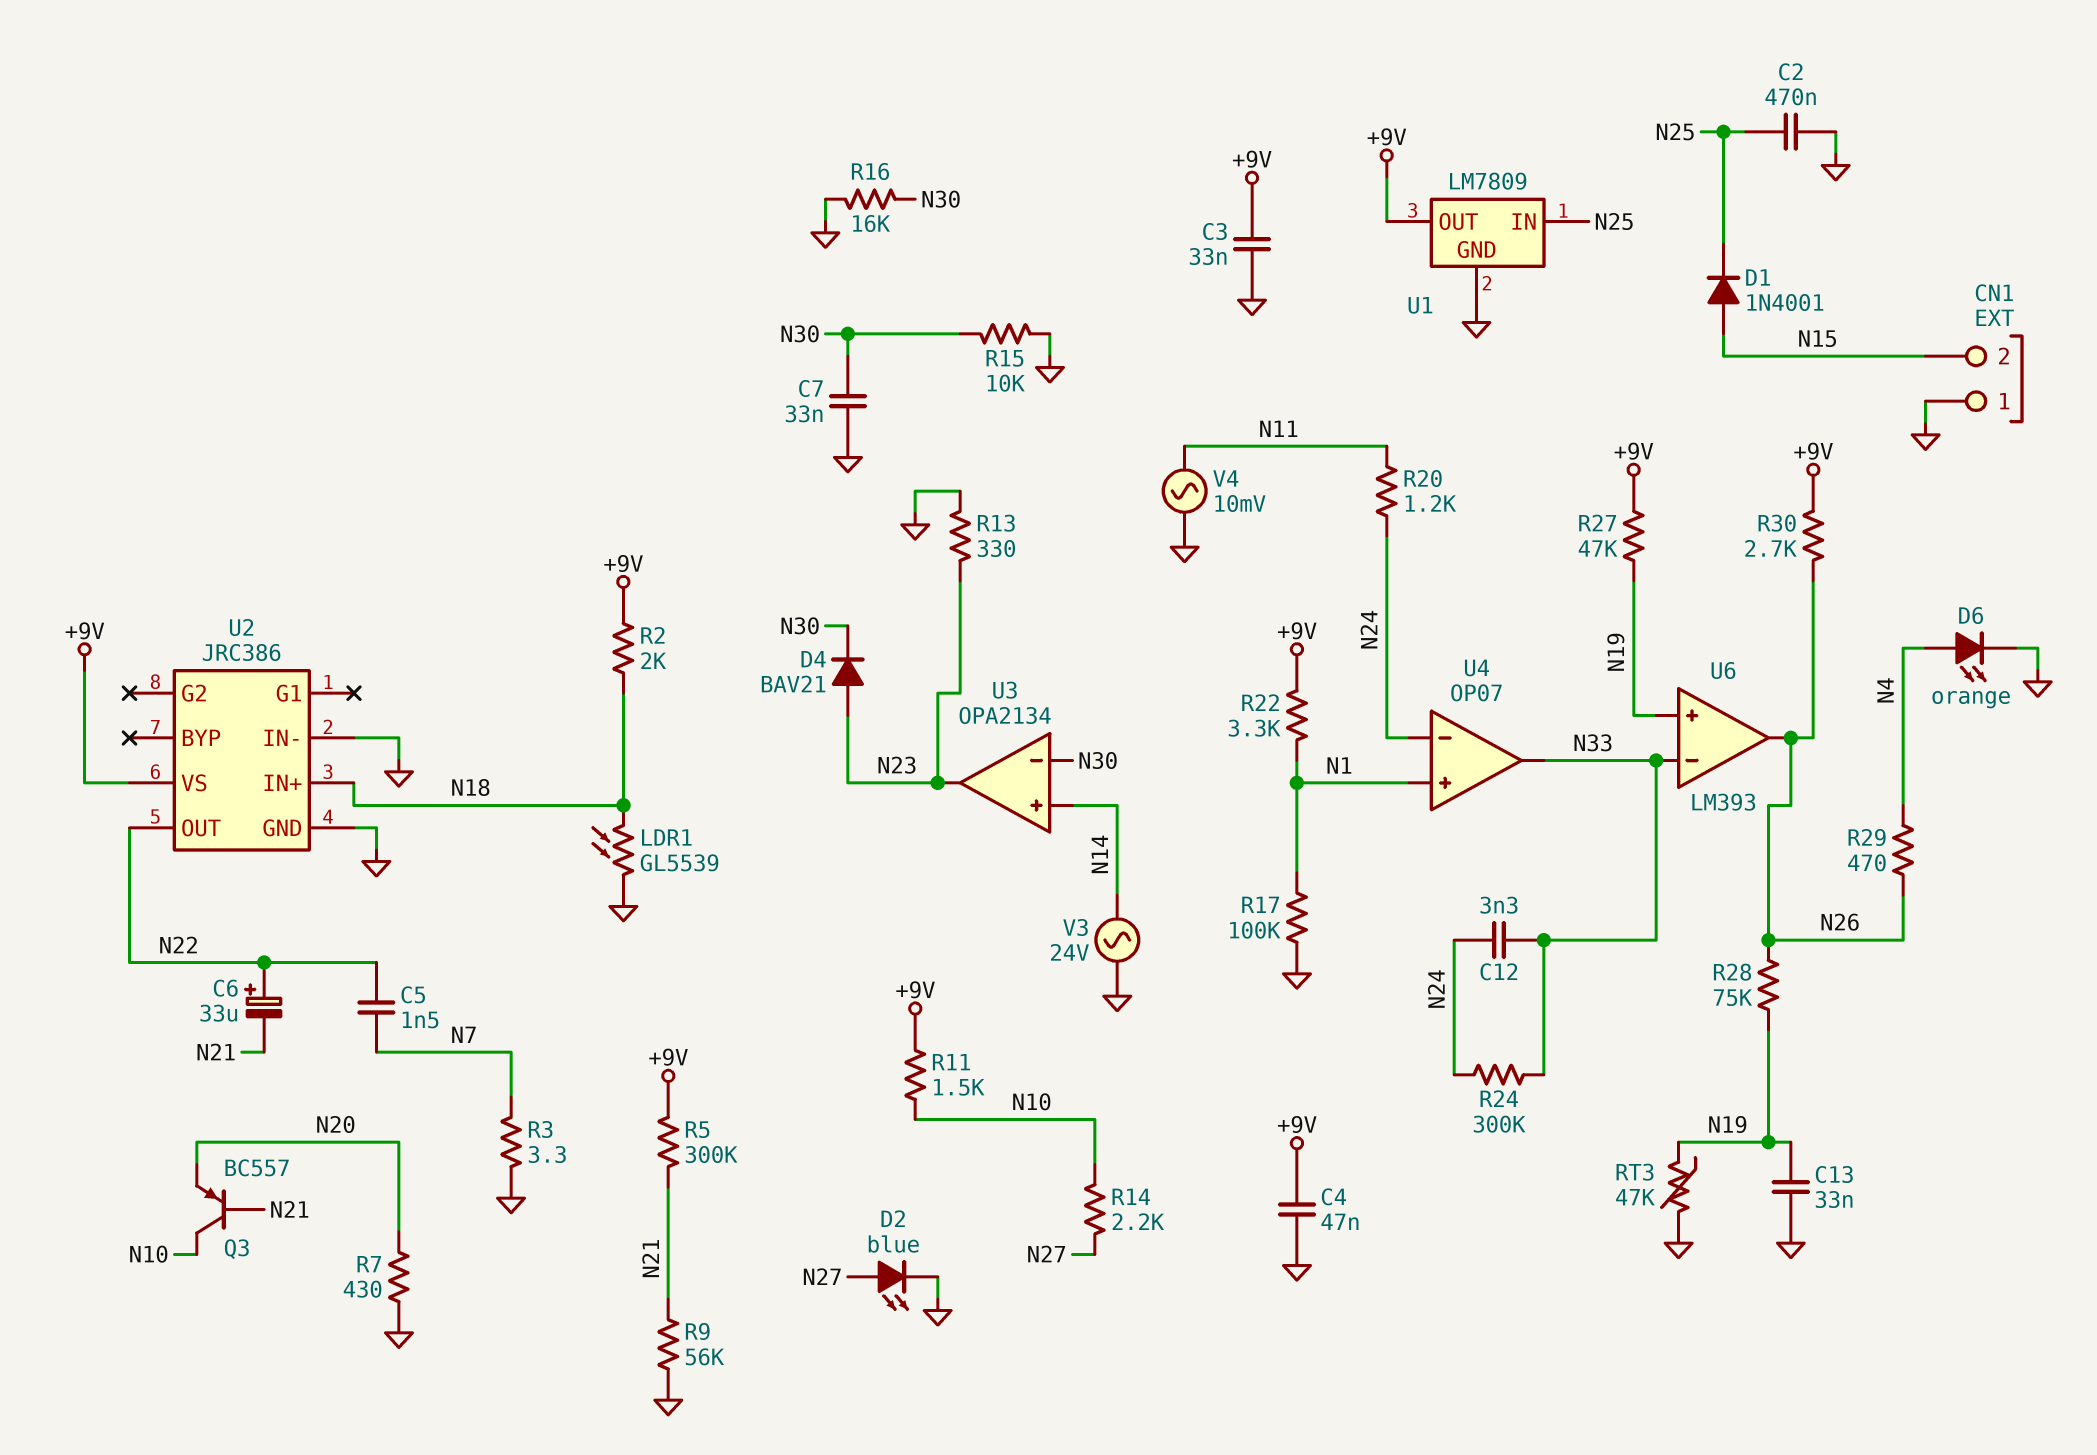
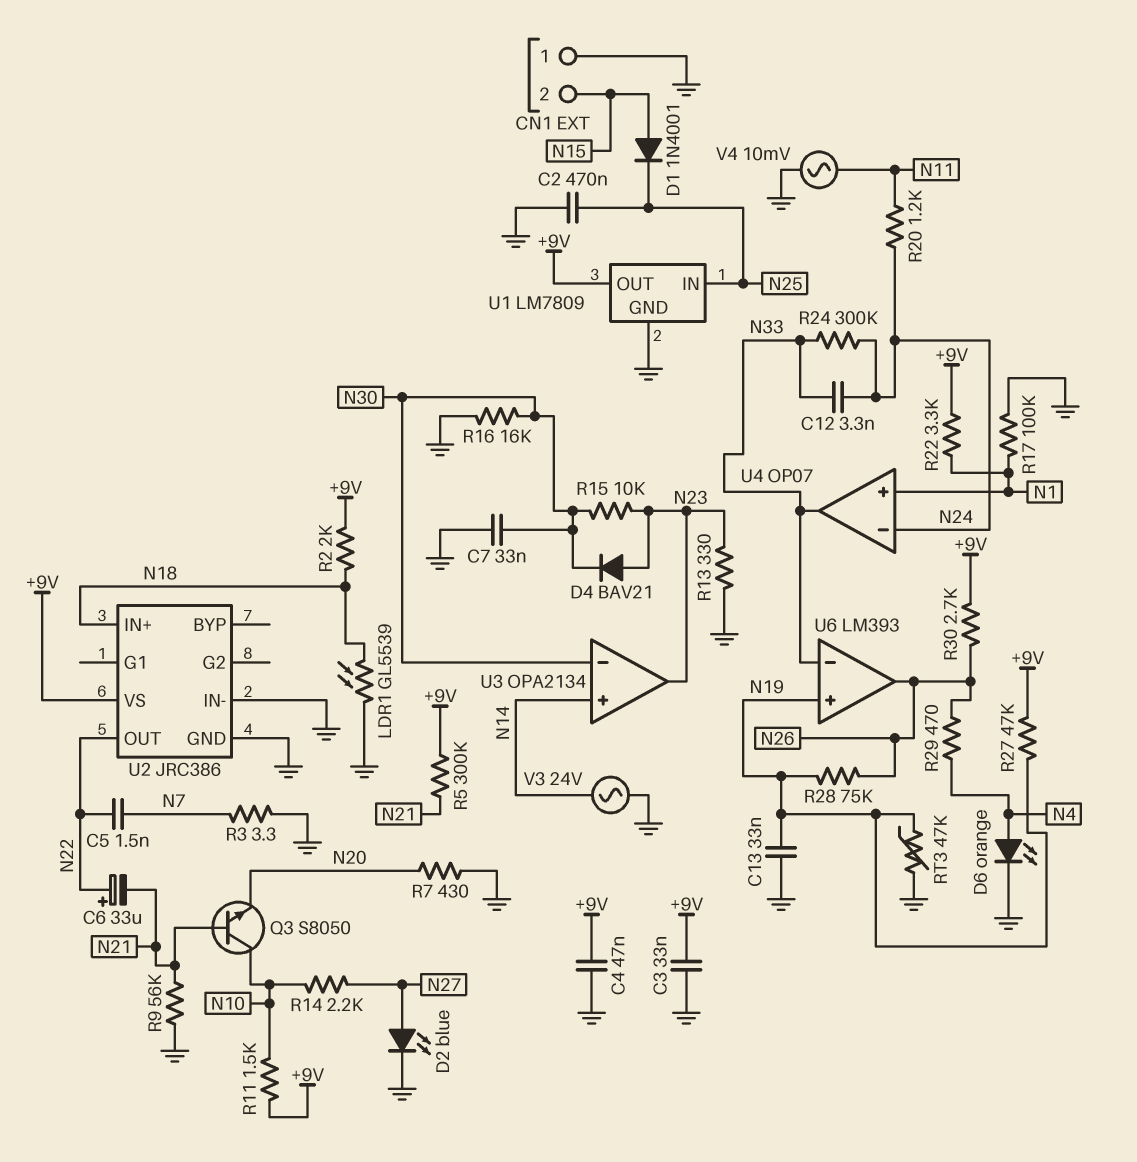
Q3: PNP BC557 (B N21, C N10, E N20) -> NPN S8050 (B N21, C N10, E N20)
R15: 10k (GND, N30) -> 10k (N23, N30)

